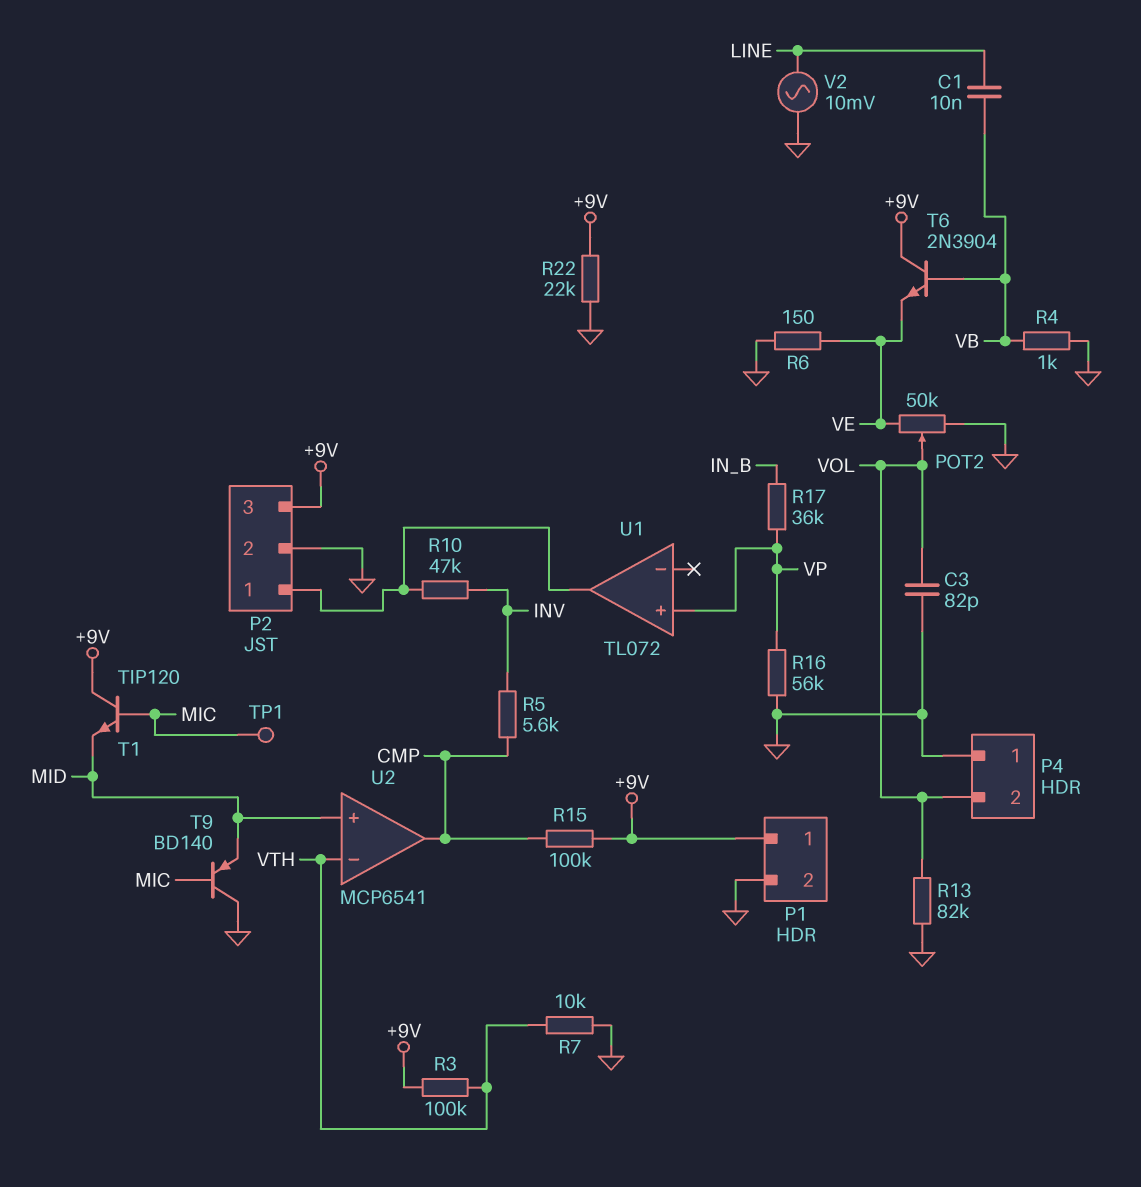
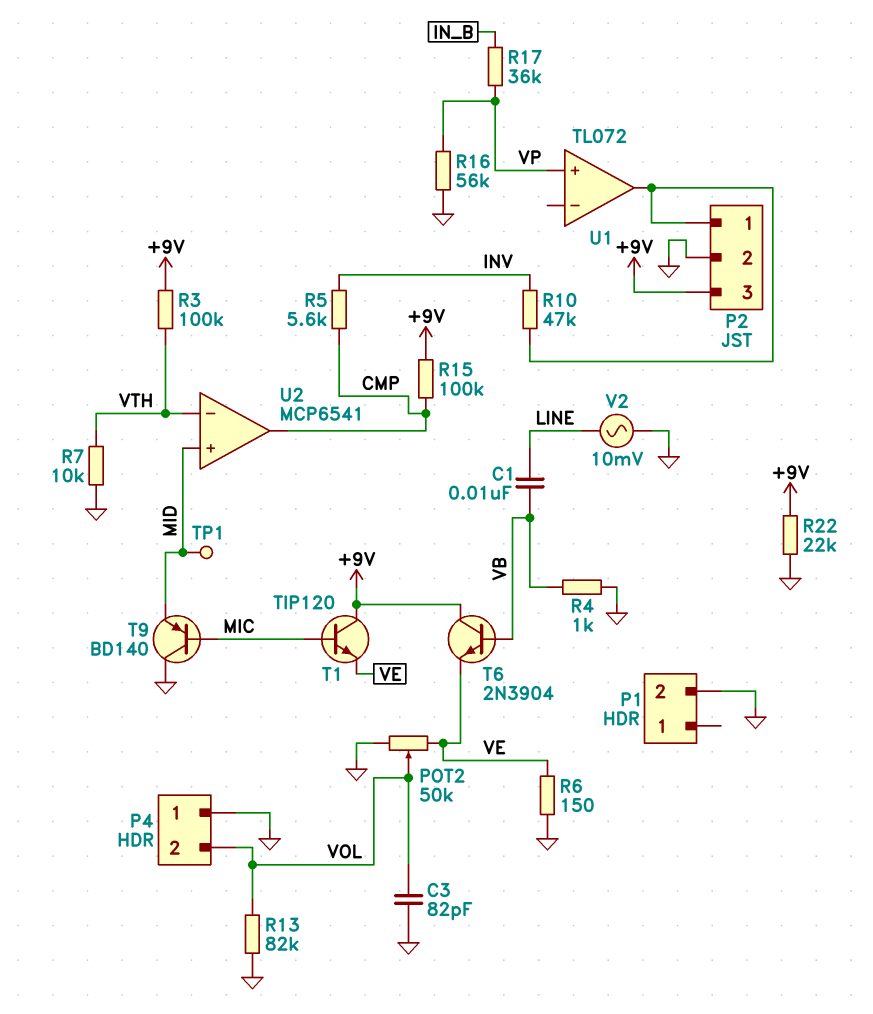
P1 pin 1: +9V -> none
T1: NPN TIP120 (B MIC, C +9V, E MID) -> NPN TIP120 (B MIC, C +9V, E VE)
TP1: test point (MIC) -> test point (MID)

